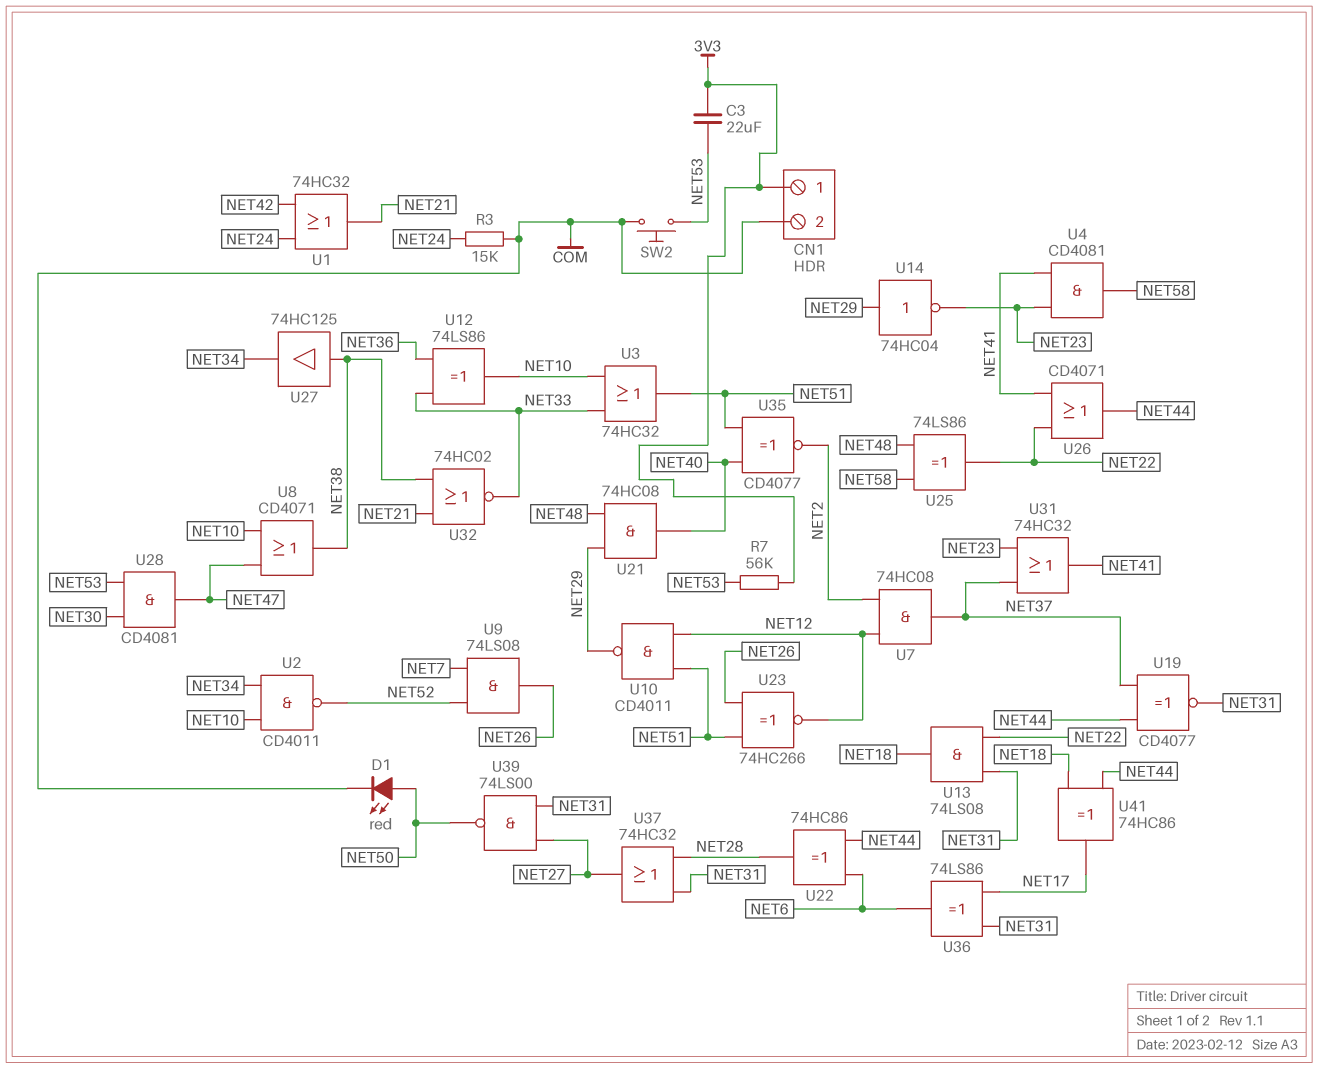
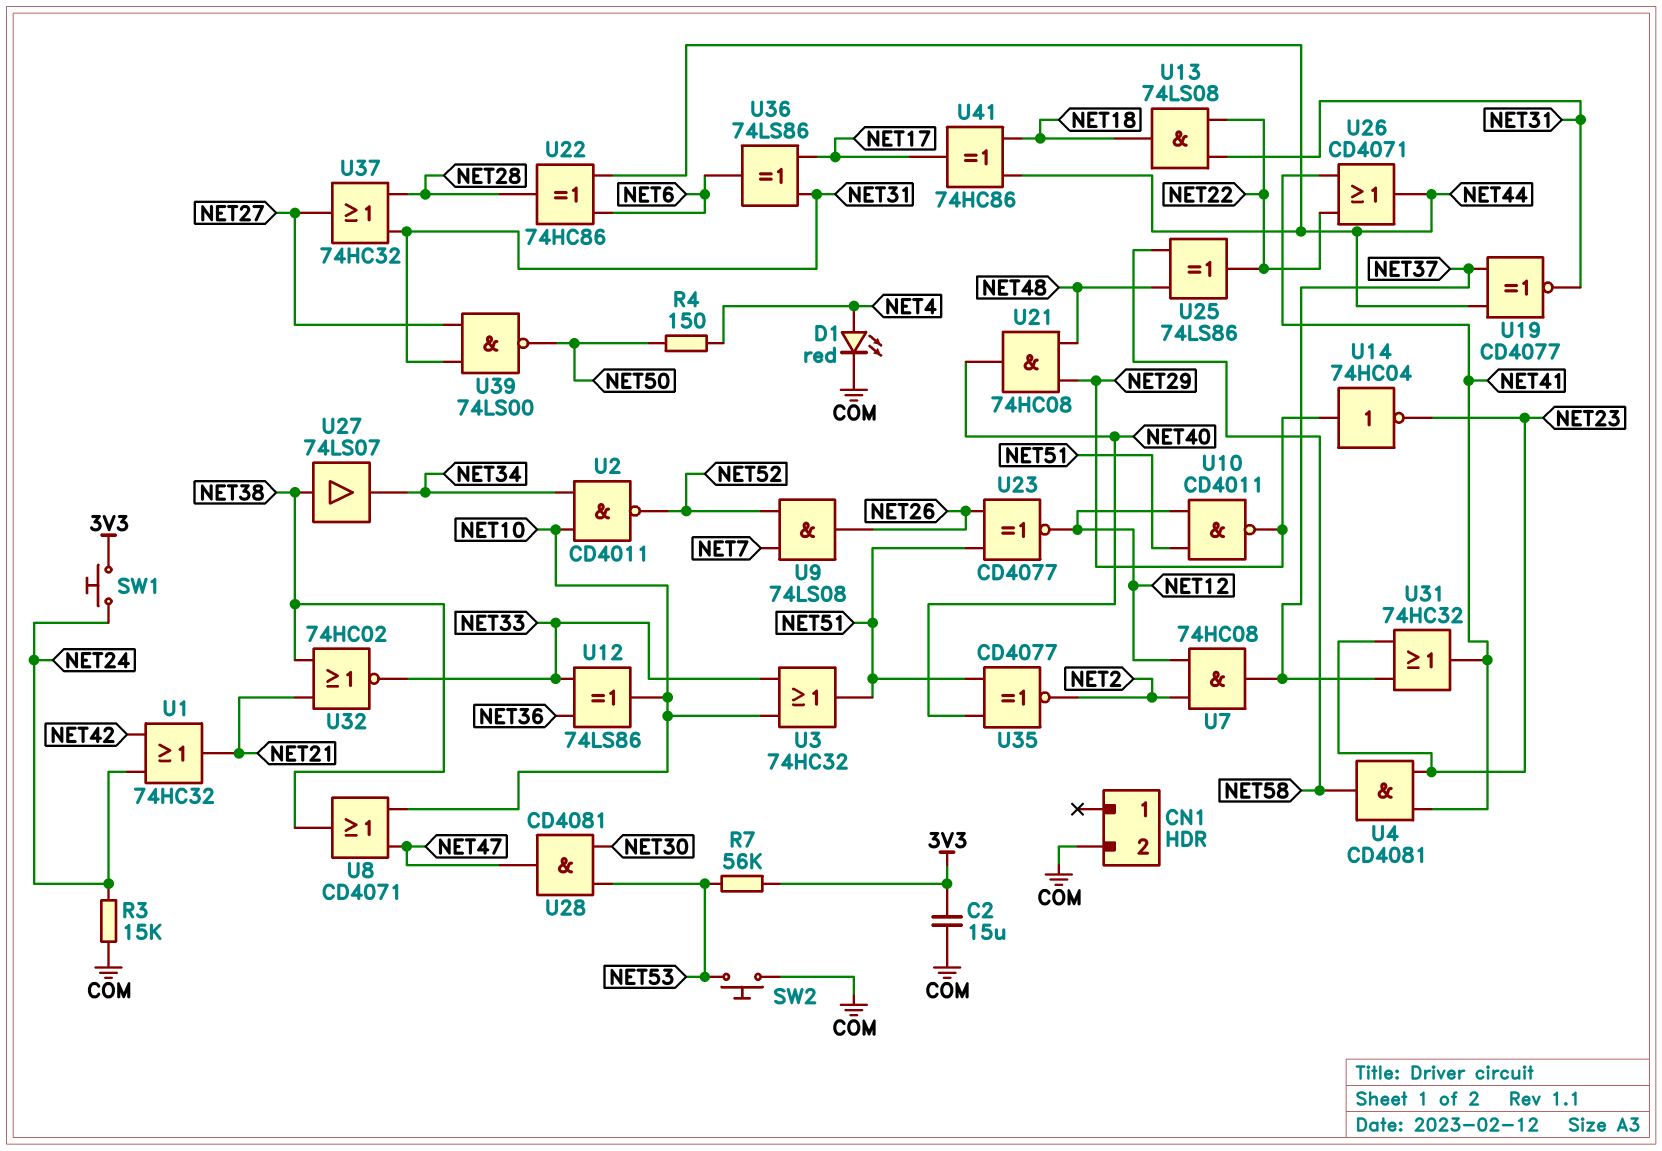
C2: none -> 15uF (3V3, COM)
C3: 22uF (3V3, NET53) -> none
CN1 pin 1: 3V3 -> none
D1: LED red (A NET50, K COM) -> LED red (A NET4, K COM)
R4: none -> 150 (NET4, NET50)
SW1: none -> button (3V3, NET24)
U23: XNOR 74HC266 (in NET26, in NET51, out NET12) -> XNOR CD4077 (in NET26, in NET51, out NET12)
U27: buffer 74HC125 (in NET38, out NET34) -> buffer 74LS07 (in NET38, out NET34)

